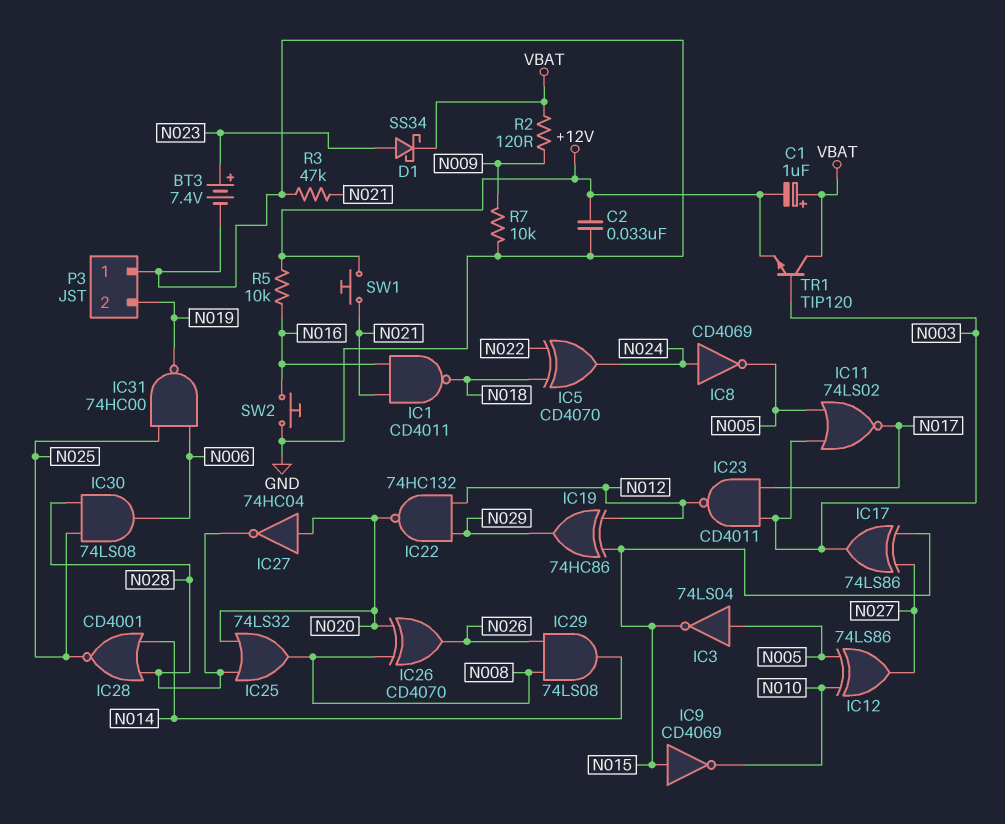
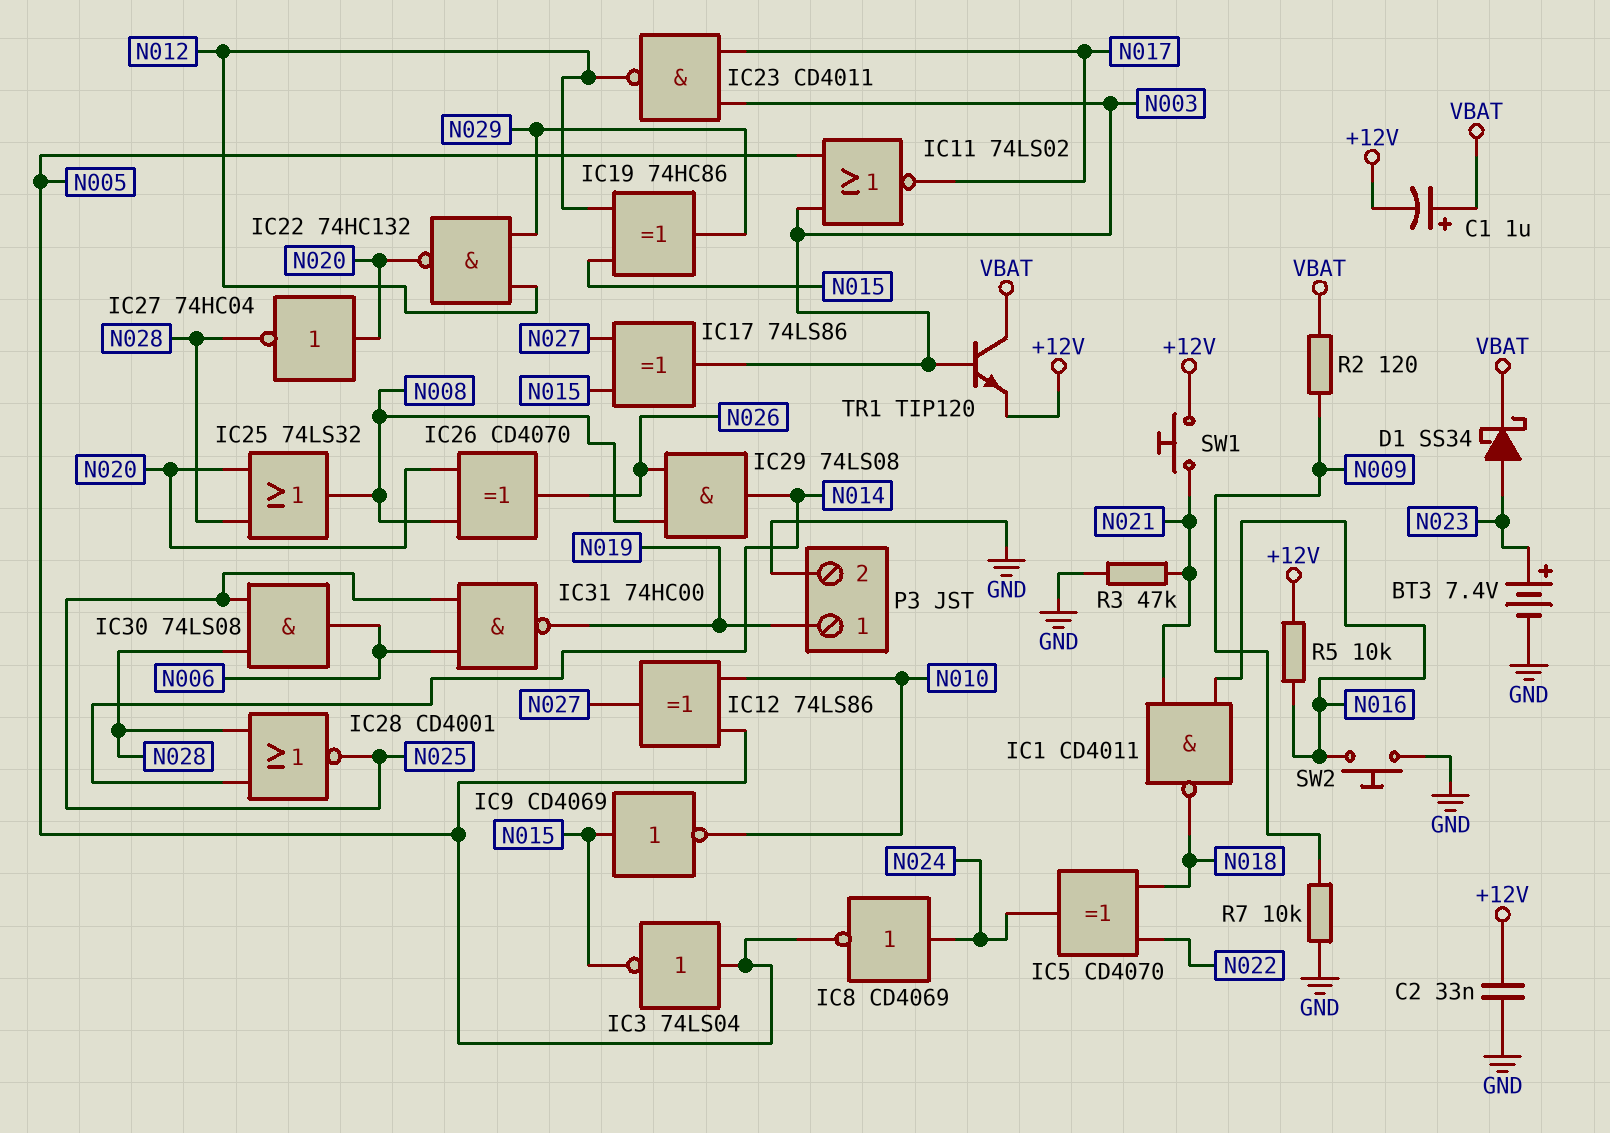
P3 pin 1: GND -> N019
P3 pin 2: N019 -> GND

